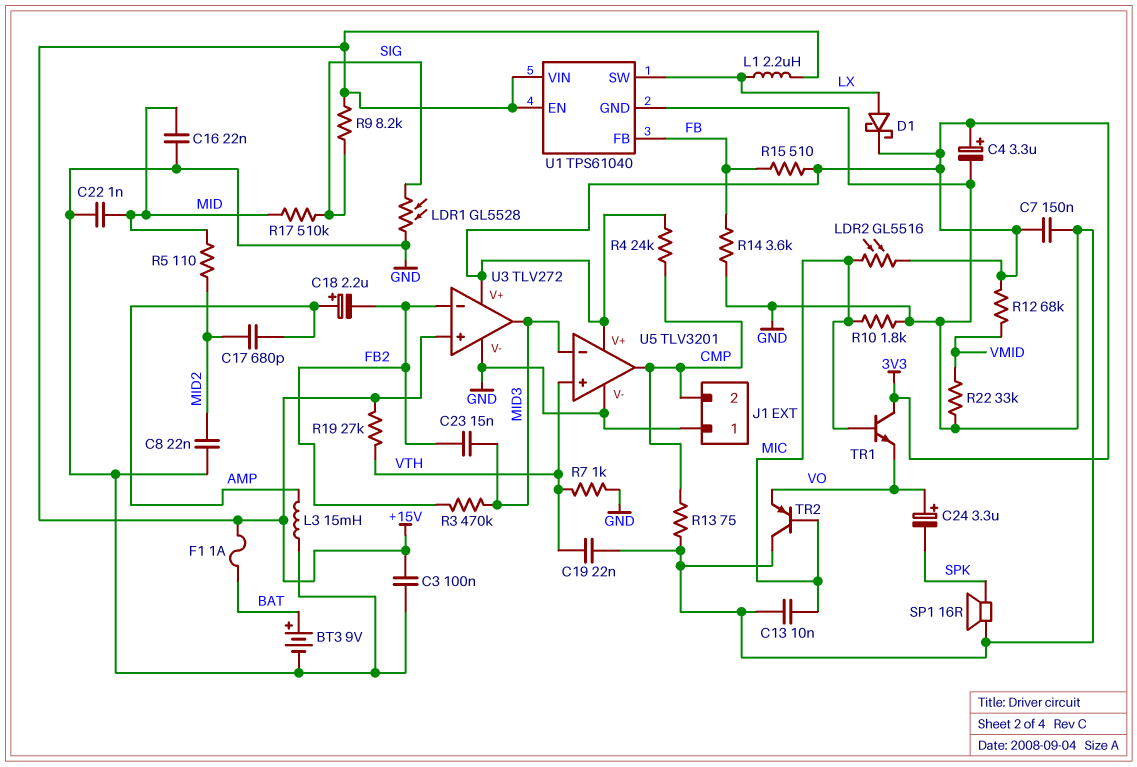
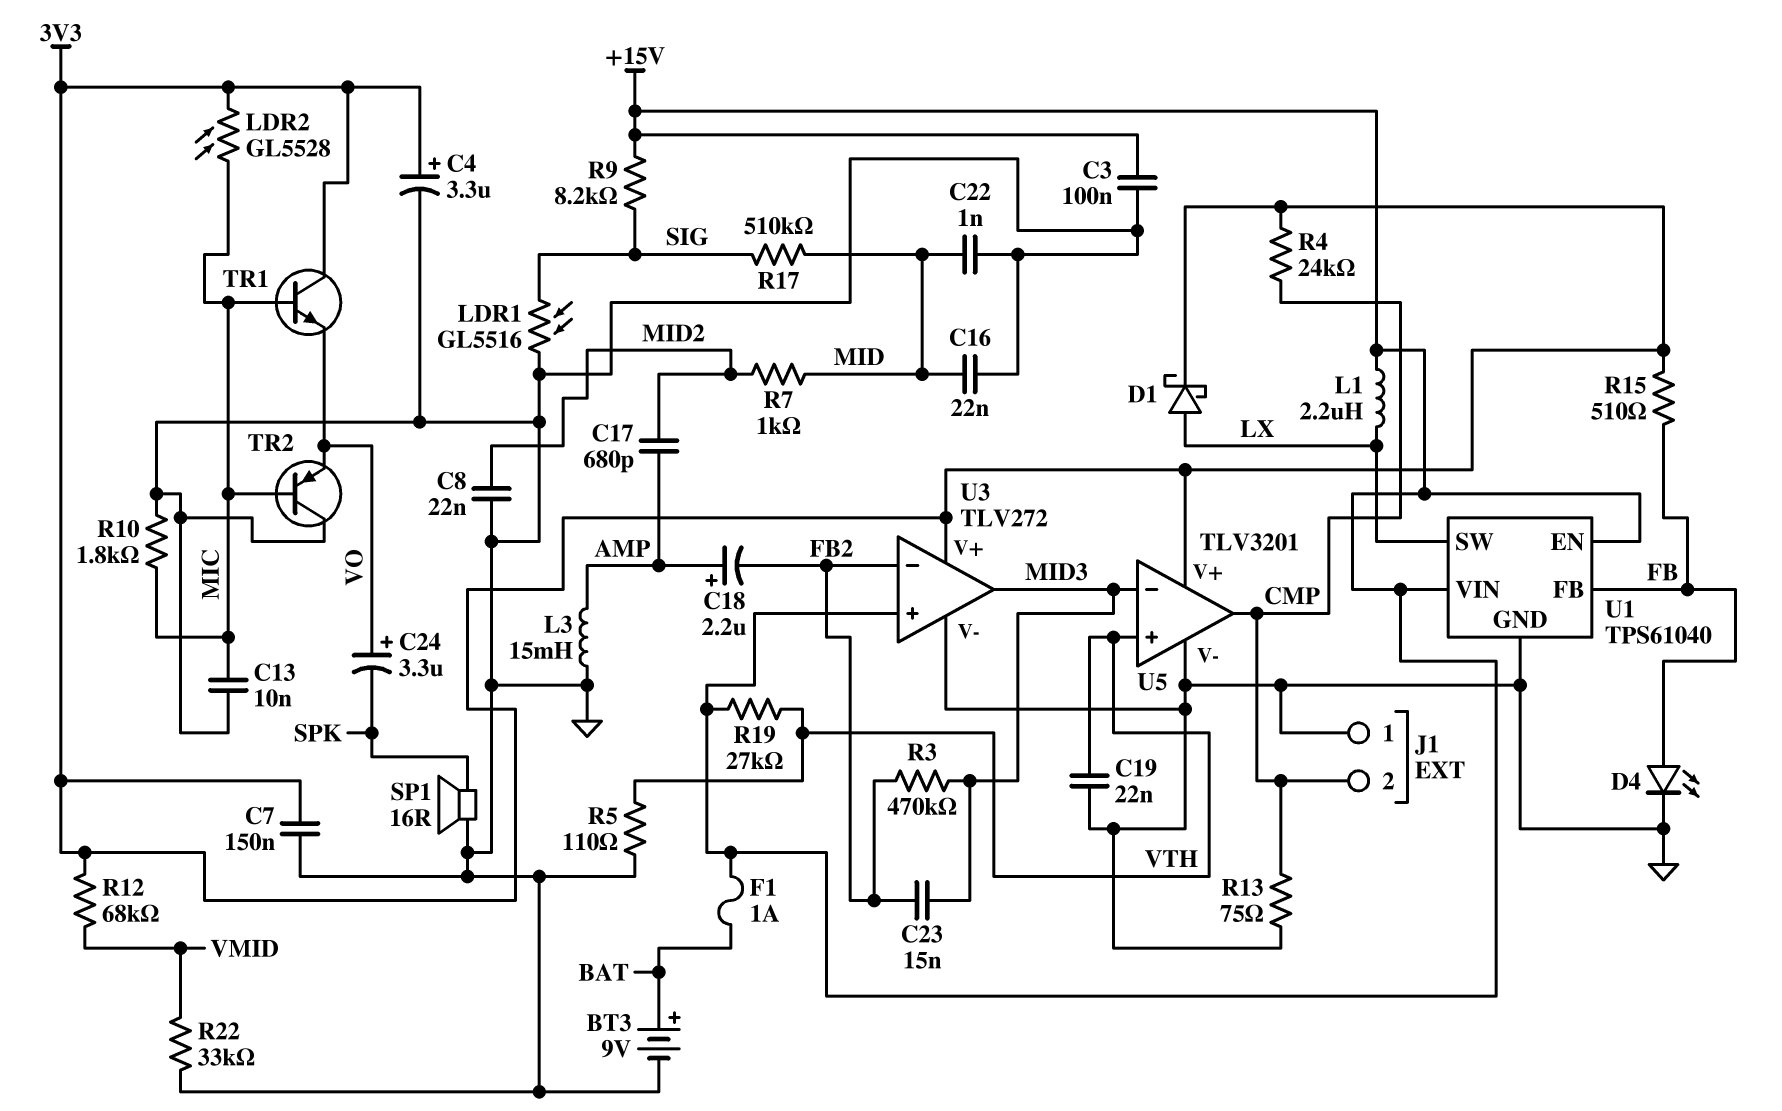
D4: none -> LED (A FB, K GND)
LDR1: GL5528 (GND, SIG) -> GL5516 (GND, SIG)
LDR2: GL5516 (3V3, MIC) -> GL5528 (3V3, MIC)
R5: 110 (MID, MID2) -> 110 (GND, VTH)
R7: 1k (GND, VTH) -> 1k (MID, MID2)
R14: 3.6k (FB, GND) -> none

